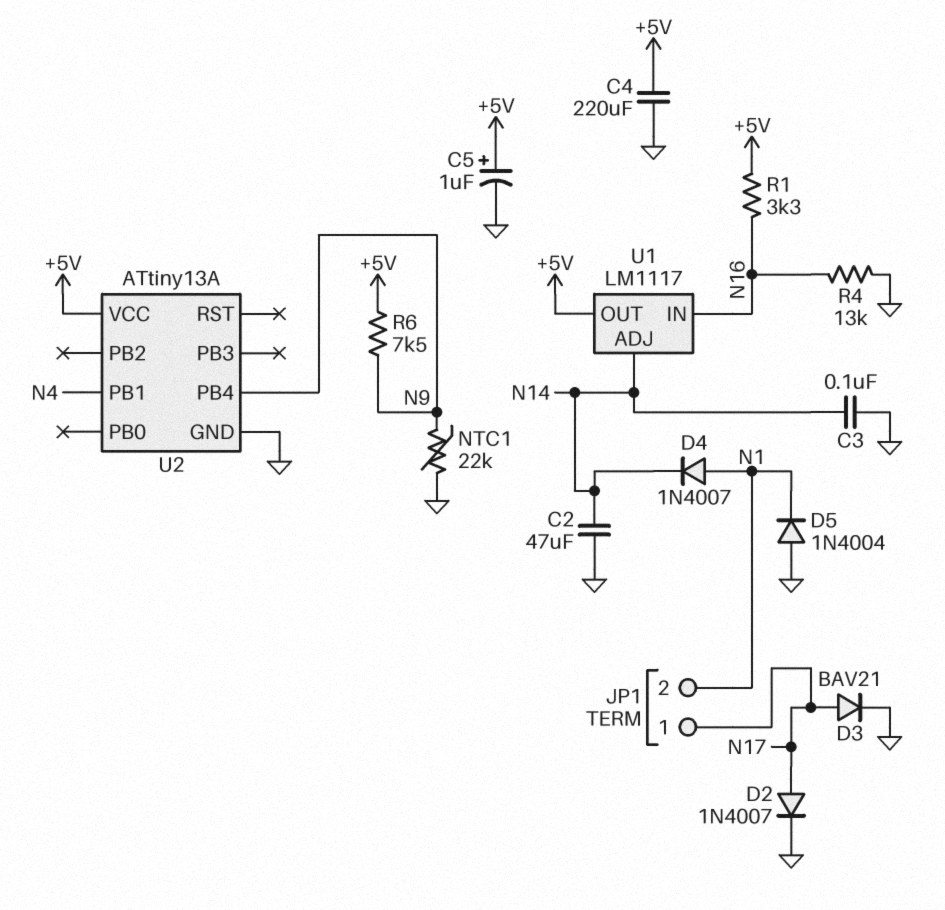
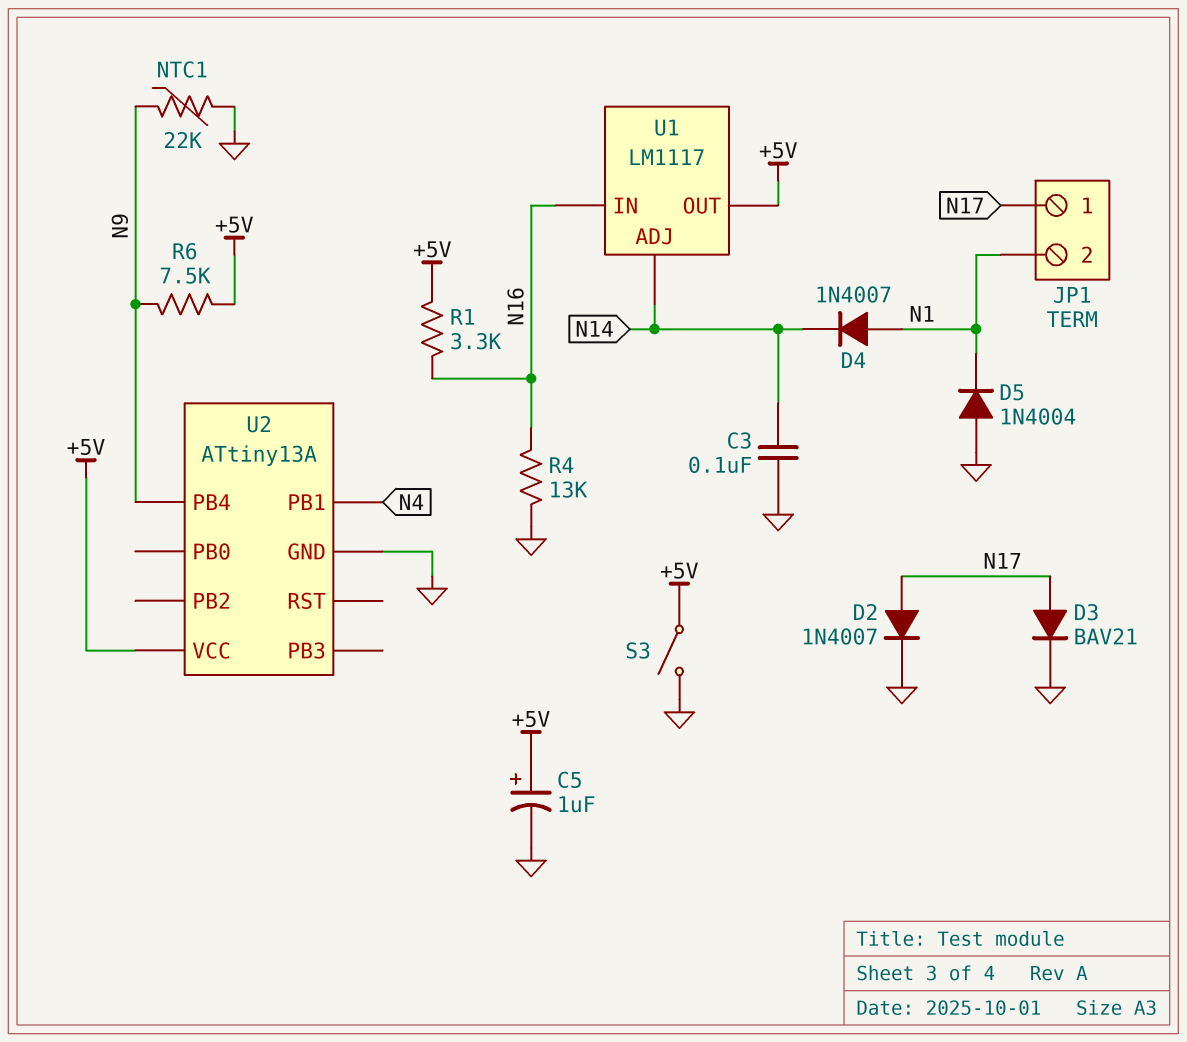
C2: 47uF (GND, N14) -> none
C4: 220uF (+5V, GND) -> none
S3: none -> switch (+5V, GND)

